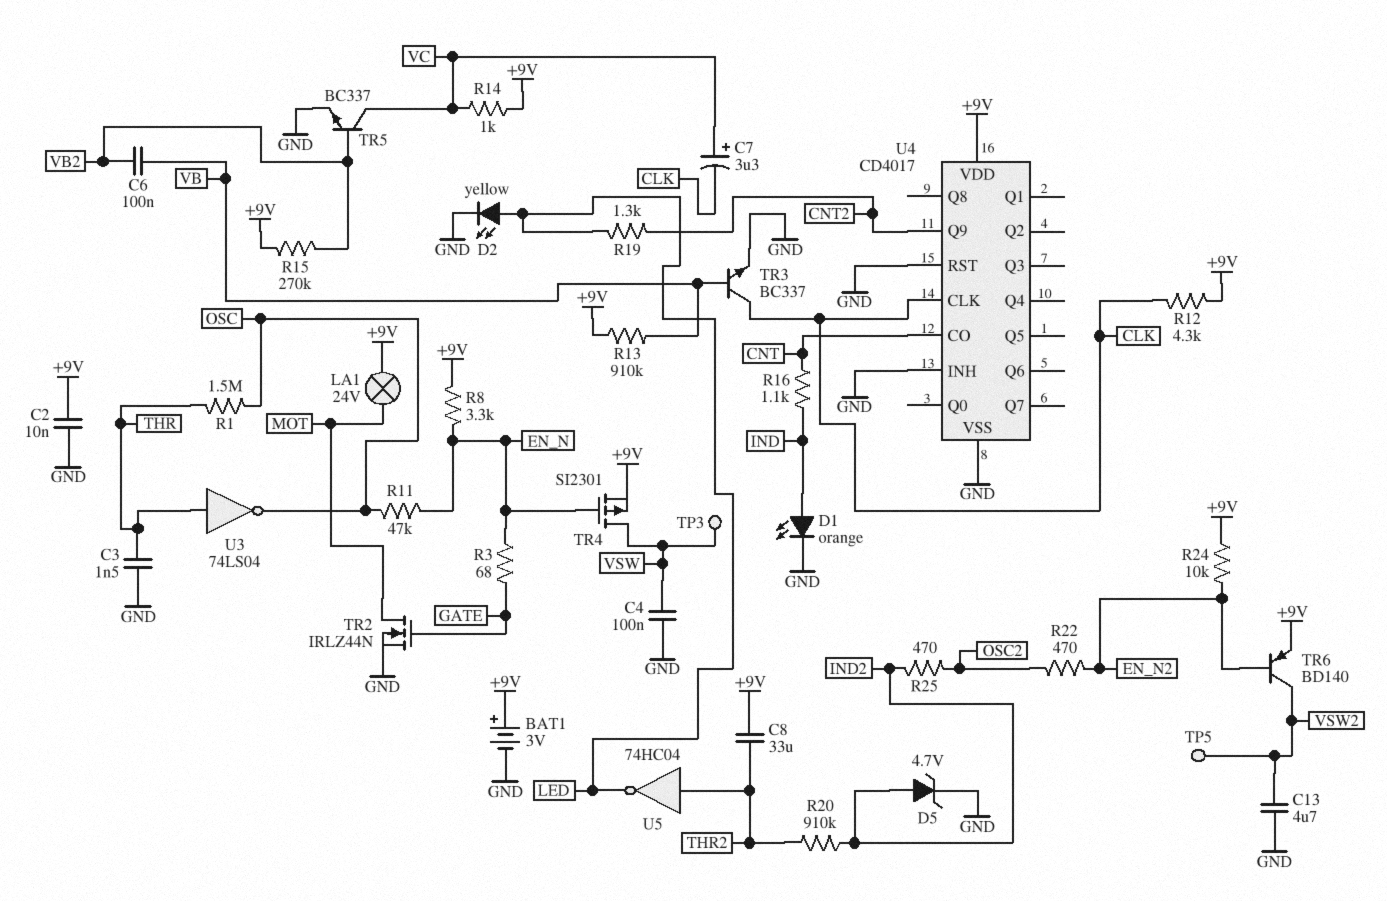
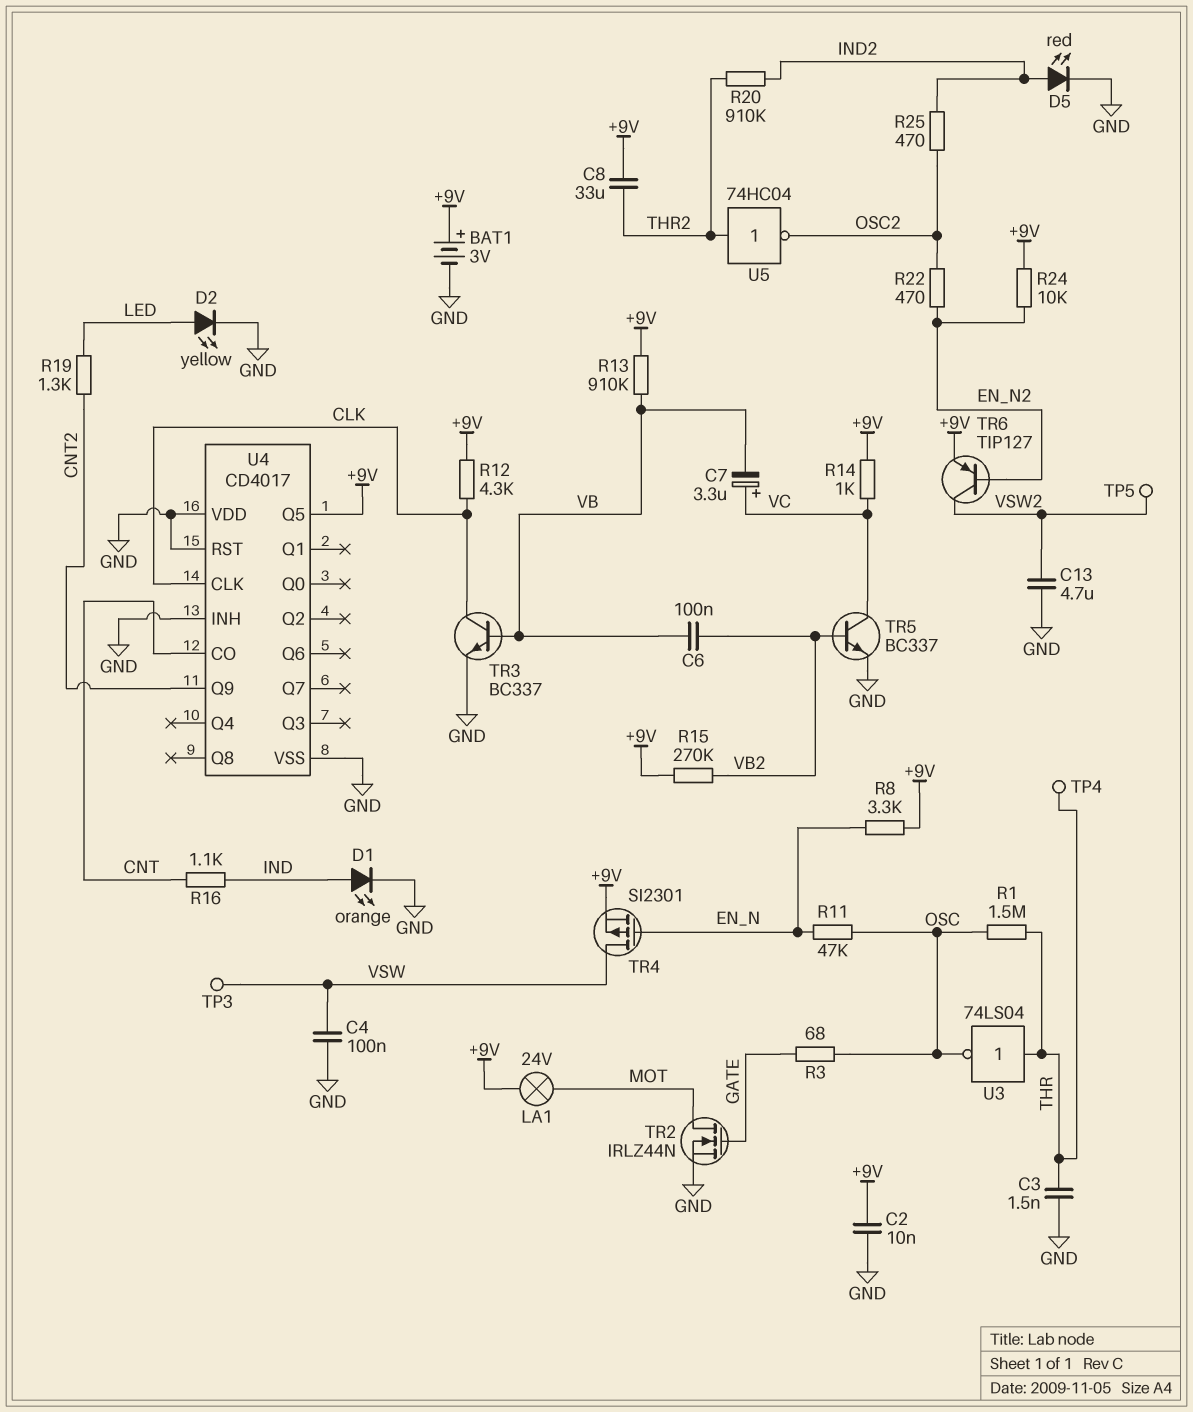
C7: 3.3uF (plus VC, minus CLK) -> 3.3uF (plus VC, minus VB)
D5: zener 4.7V (A IND2, K GND) -> LED red (A IND2, K GND)
R3: 68 (EN_N, GATE) -> 68 (GATE, OSC)
TP4: none -> test point (THR)
TR6: PNP BD140 (B EN_N2, C VSW2, E +9V) -> PNP TIP127 (B EN_N2, C VSW2, E +9V)
U4 pin Q5: none -> +9V
U4 pin VDD: +9V -> GND
U5: NOT 74HC04 (in THR2, out LED) -> NOT 74HC04 (in THR2, out OSC2)

